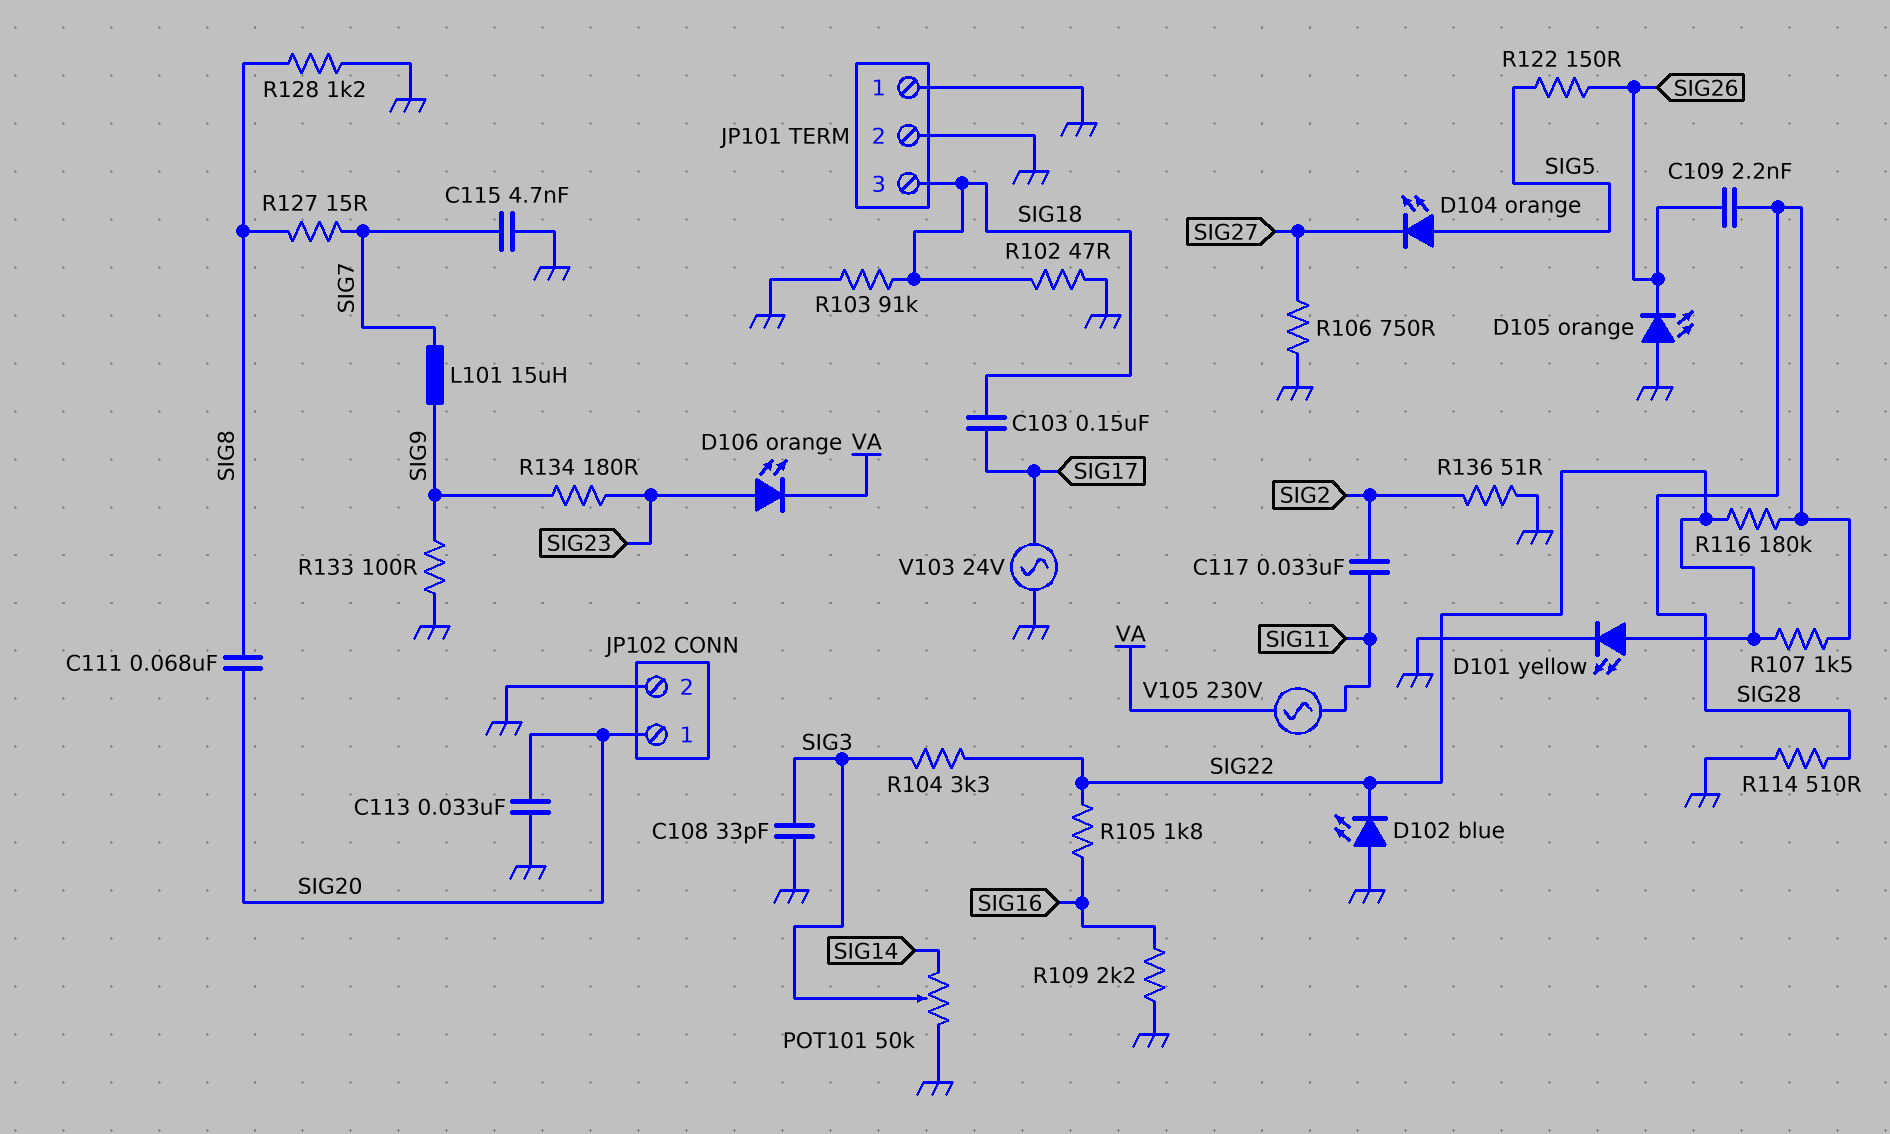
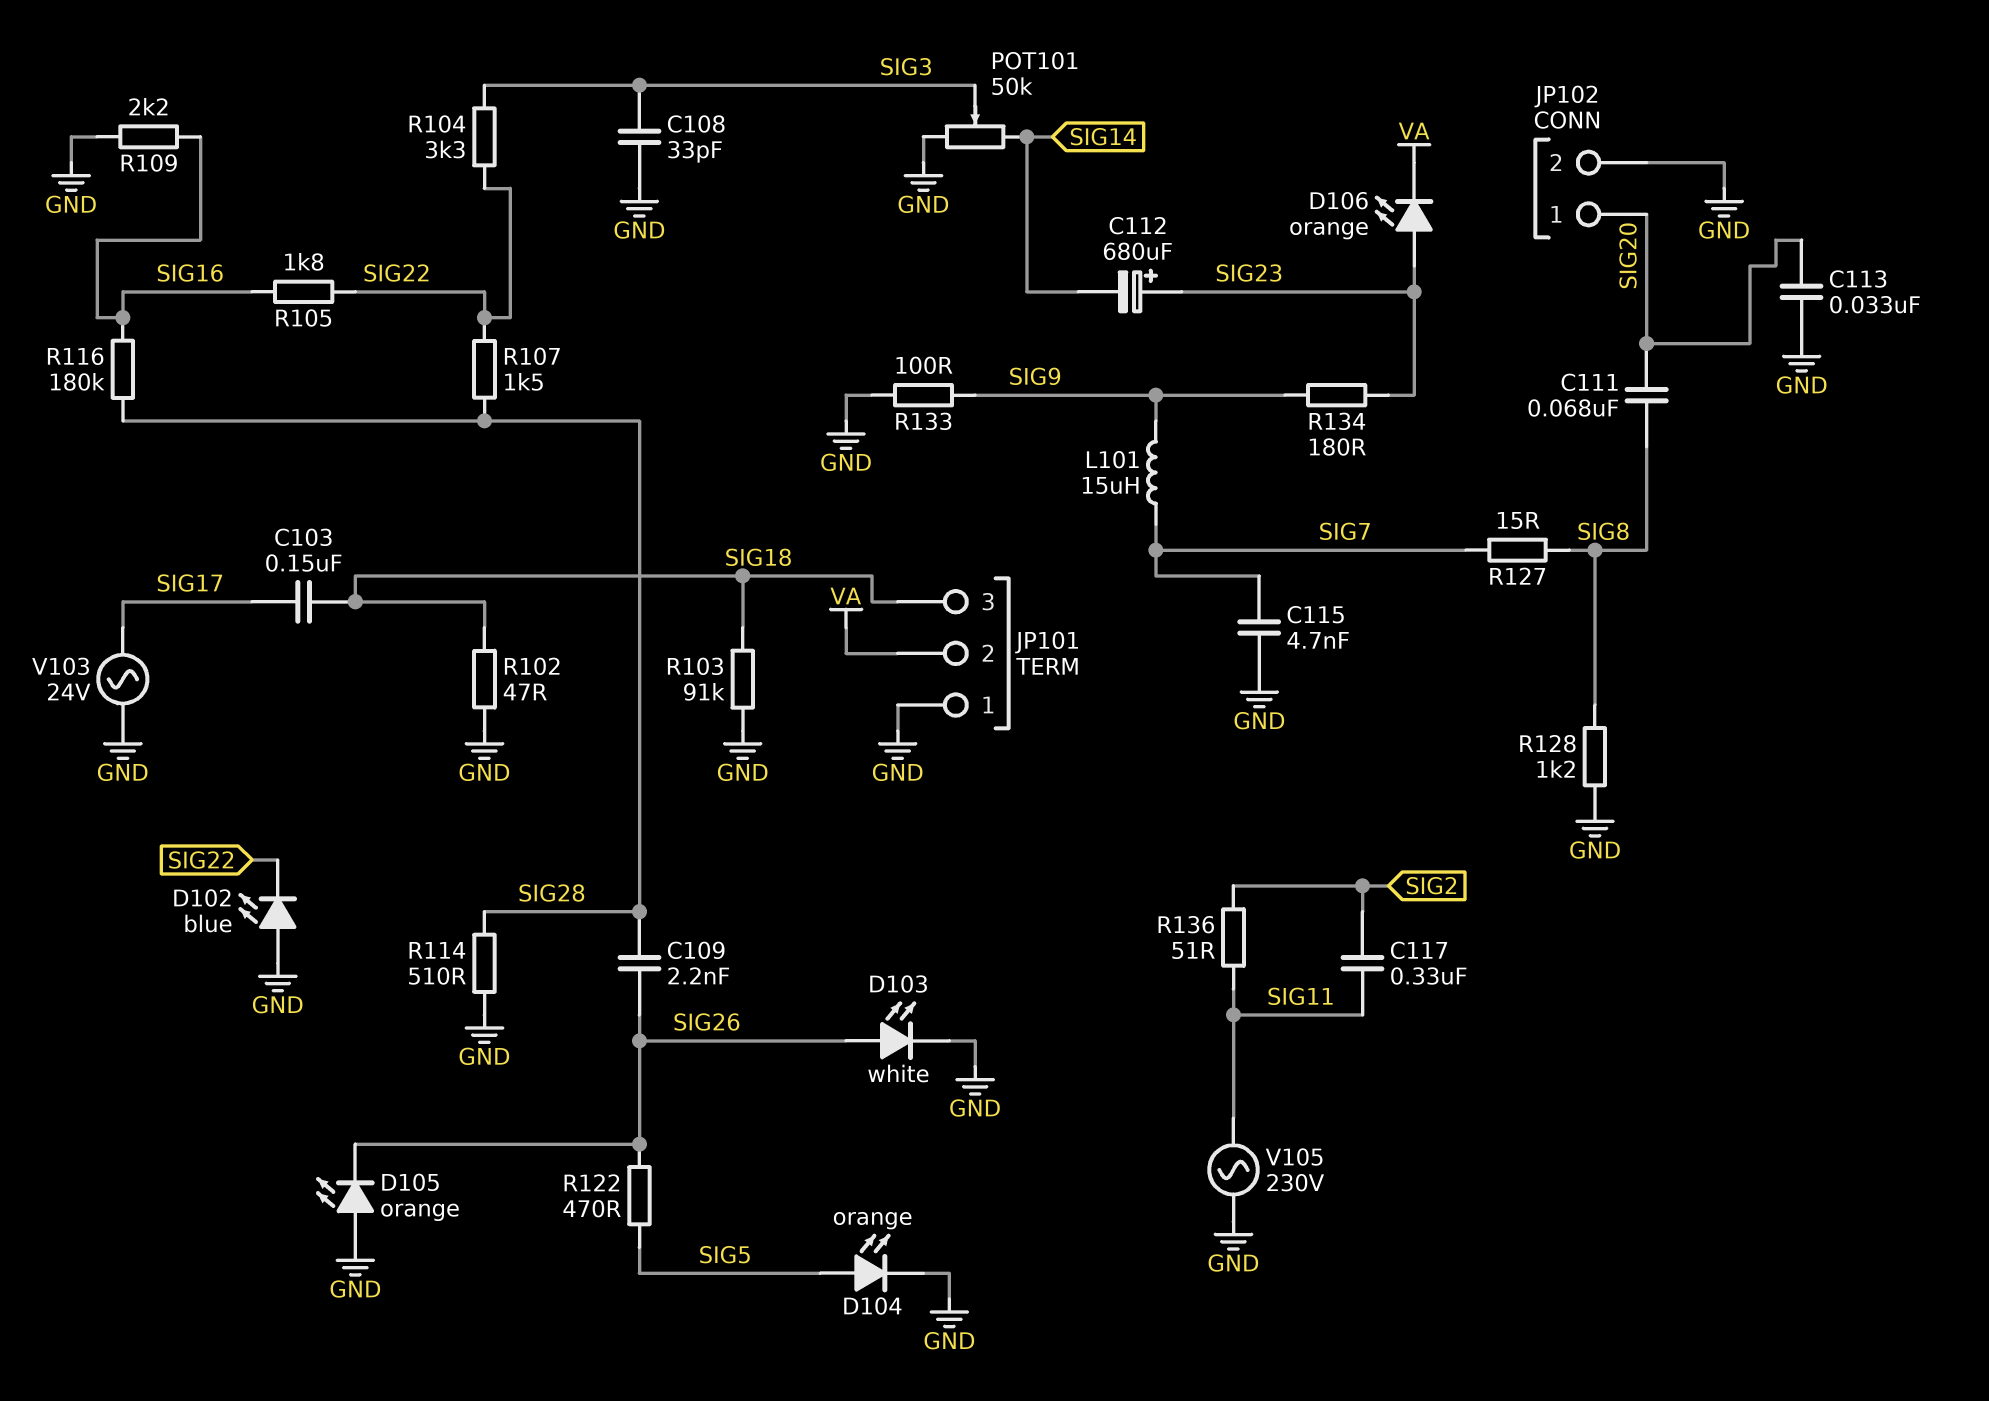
C112: none -> 680uF (plus SIG23, minus SIG14)
C117: 33nF (SIG2, SIG11) -> 330nF (SIG2, SIG11)
D101: LED yellow (A SIG22, K GND) -> none
D103: none -> LED white (A SIG26, K GND)
D104: LED orange (A SIG5, K SIG27) -> LED orange (A SIG5, K GND)
JP101 pin 2: GND -> VA
R106: 750 (GND, SIG27) -> none
R116: 180k (SIG22, SIG28) -> 180k (SIG16, SIG28)
R122: 150 (SIG5, SIG26) -> 470 (SIG5, SIG26)
R136: 51 (GND, SIG2) -> 51 (SIG2, SIG11)
V105: AC 230V (SIG11, VA) -> AC 230V (GND, SIG11)

